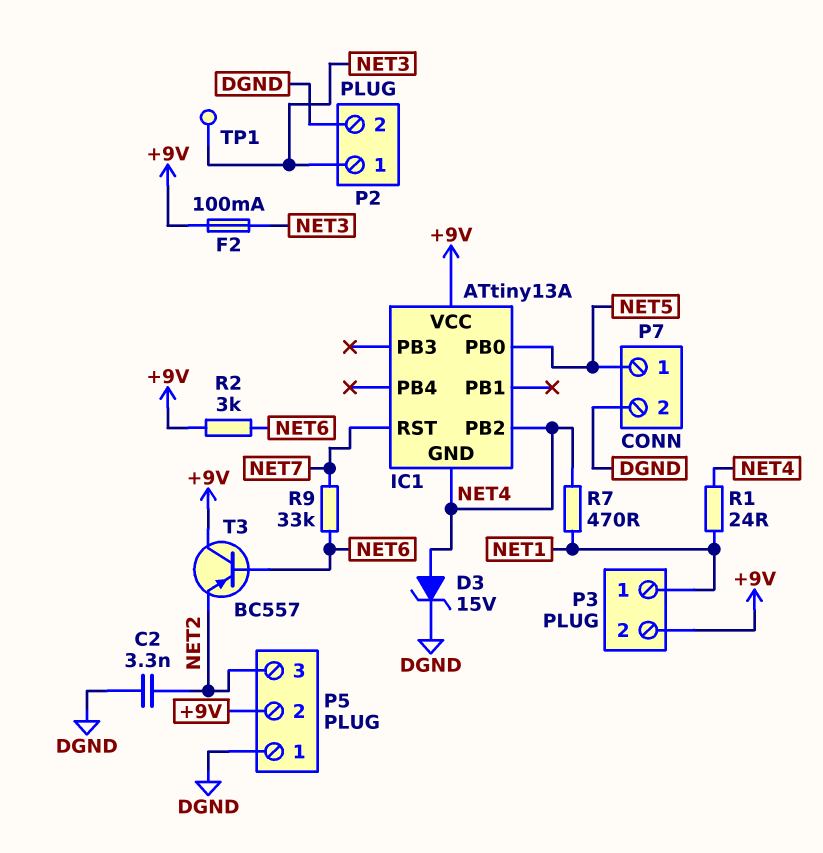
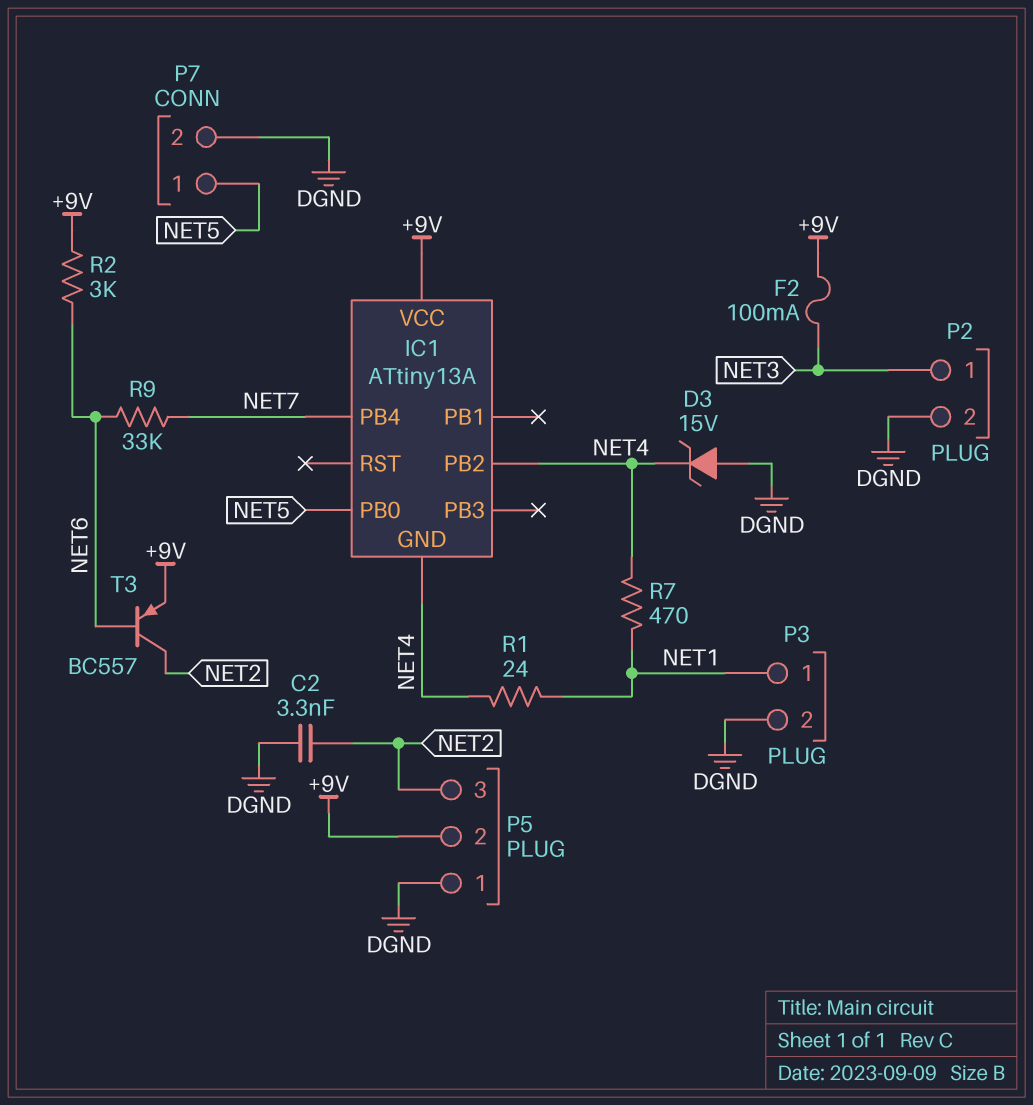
D3: zener 15V (A NET4, K DGND) -> zener 15V (A DGND, K NET4)
IC1 pin PB4: none -> NET7
IC1 pin RST: NET7 -> none
P3 pin 2: +9V -> DGND
T3: PNP BC557 (B NET6, C +9V, E NET2) -> PNP BC557 (B NET6, C NET2, E +9V)
TP1: test point (NET3) -> none

